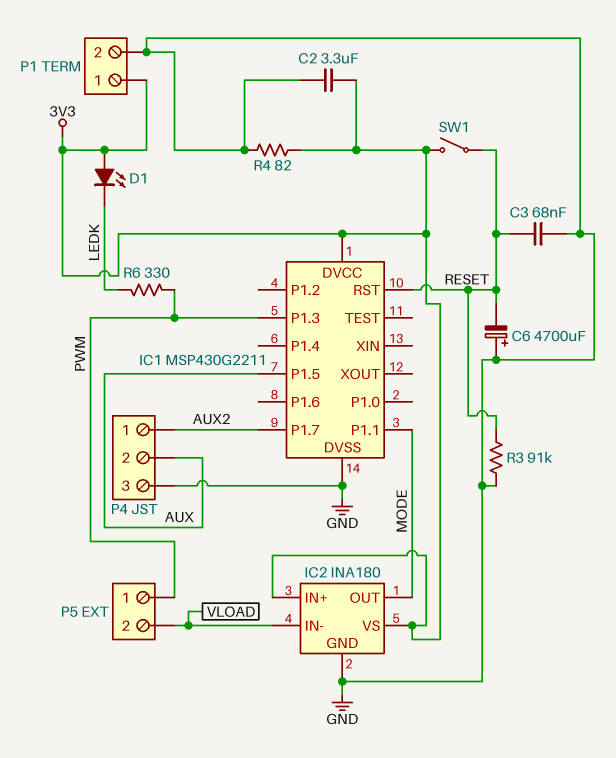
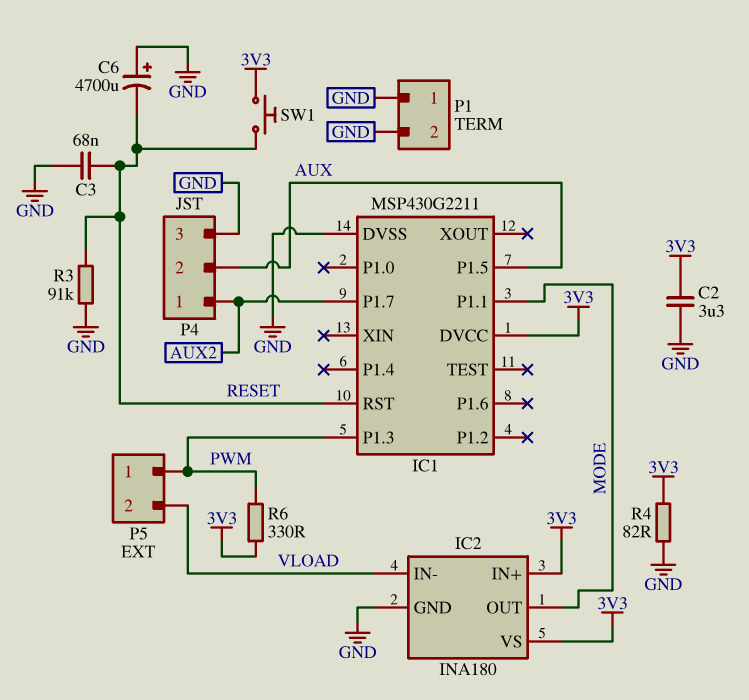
D1: LED (A 3V3, K LEDK) -> none
P1 pin 1: 3V3 -> GND
R6: 330 (LEDK, PWM) -> 330 (3V3, PWM)
SW1: switch (3V3, RESET) -> button (3V3, RESET)

